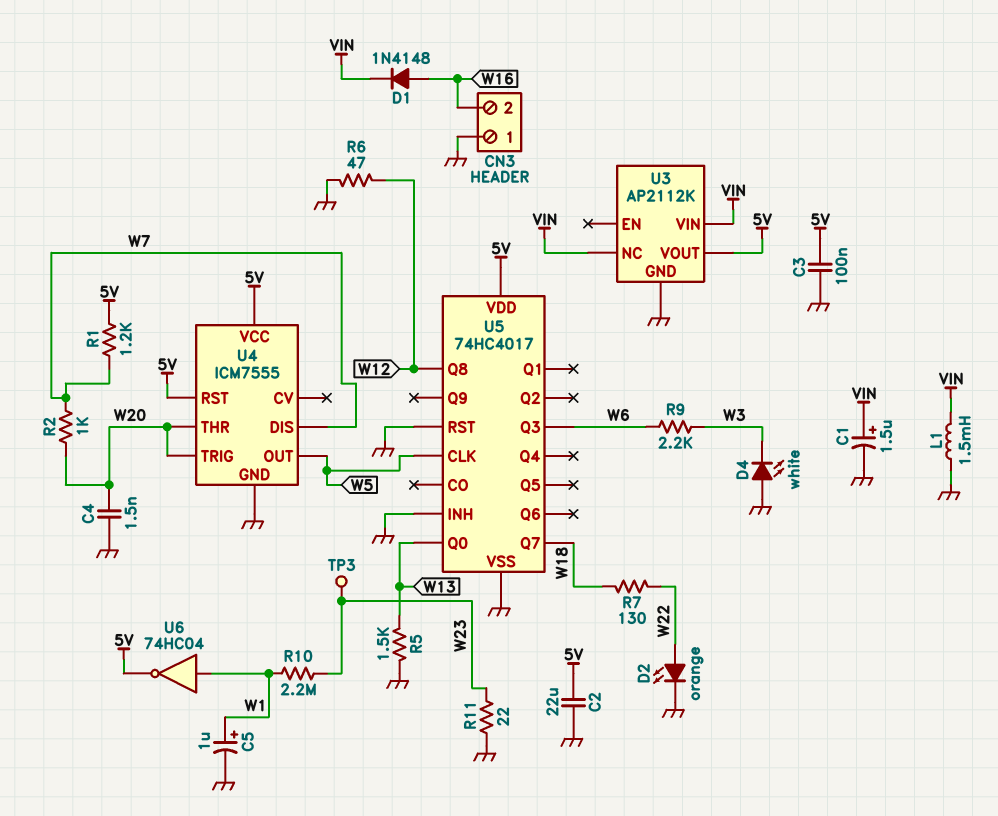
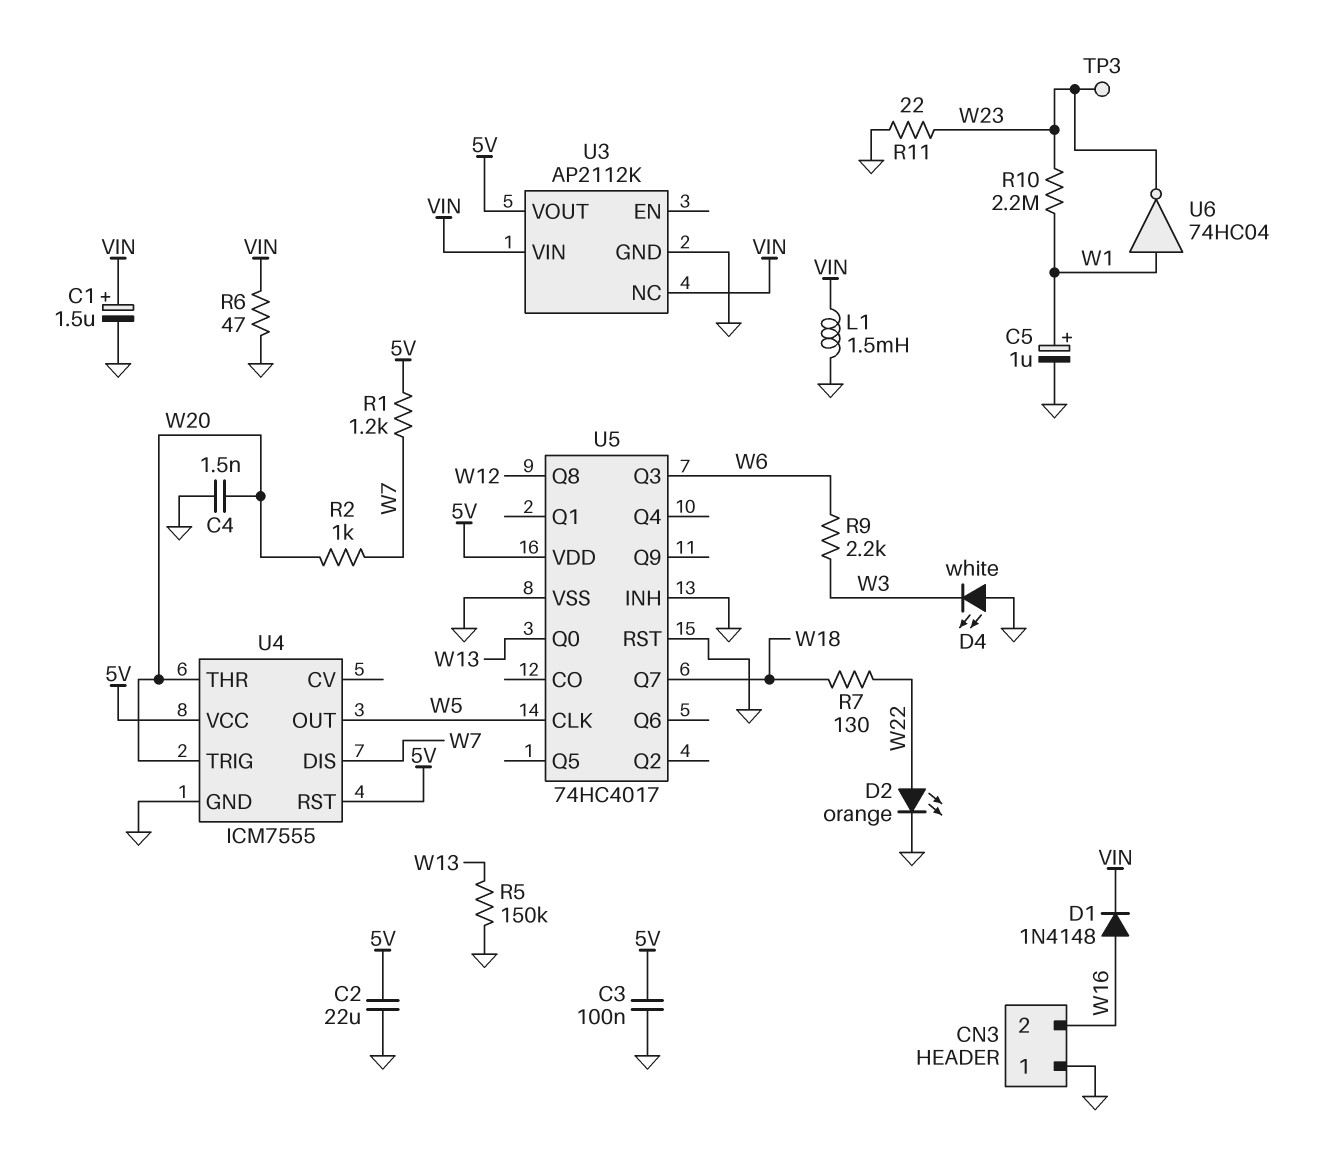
R5: 1.5k (GND, W13) -> 150k (GND, W13)
R6: 47 (GND, W12) -> 47 (GND, VIN)
U6: NOT 74HC04 (in W1, out 5V) -> NOT 74HC04 (in W1, out W23)

